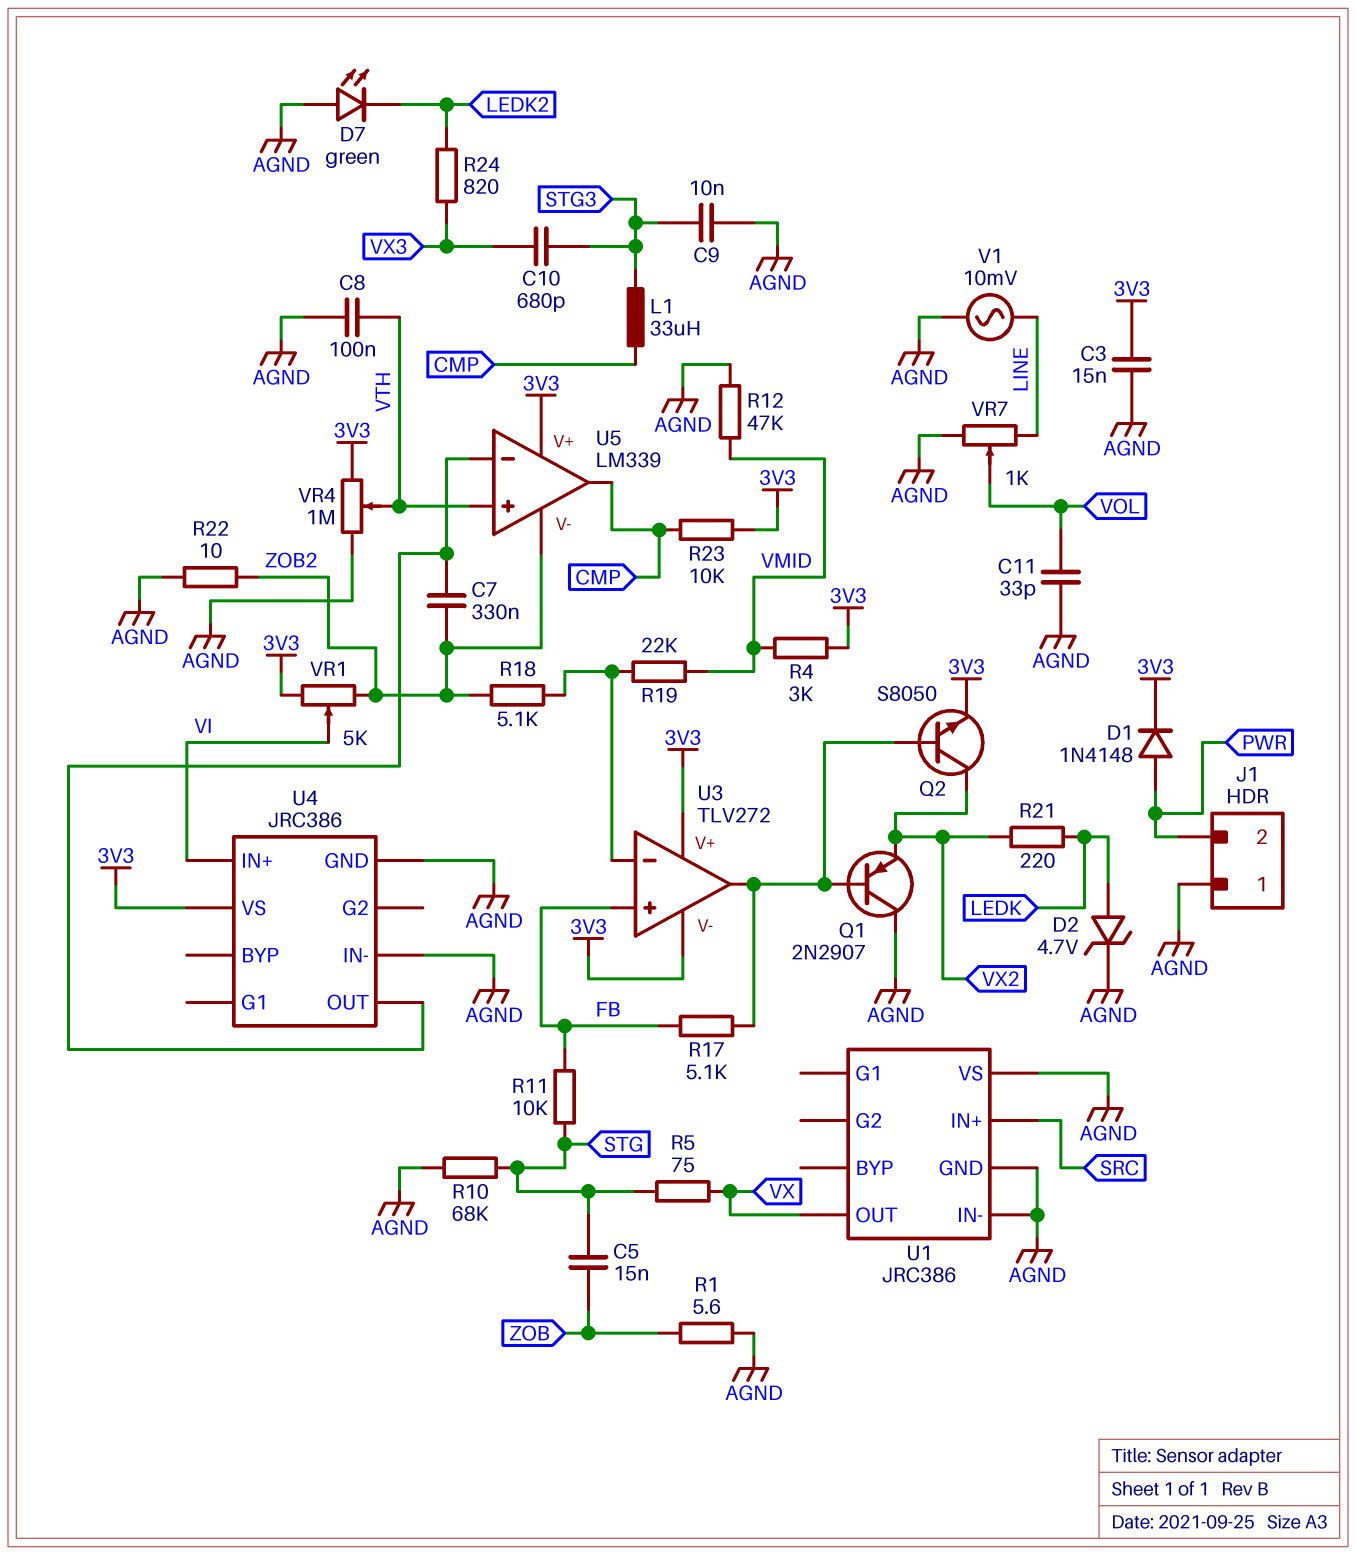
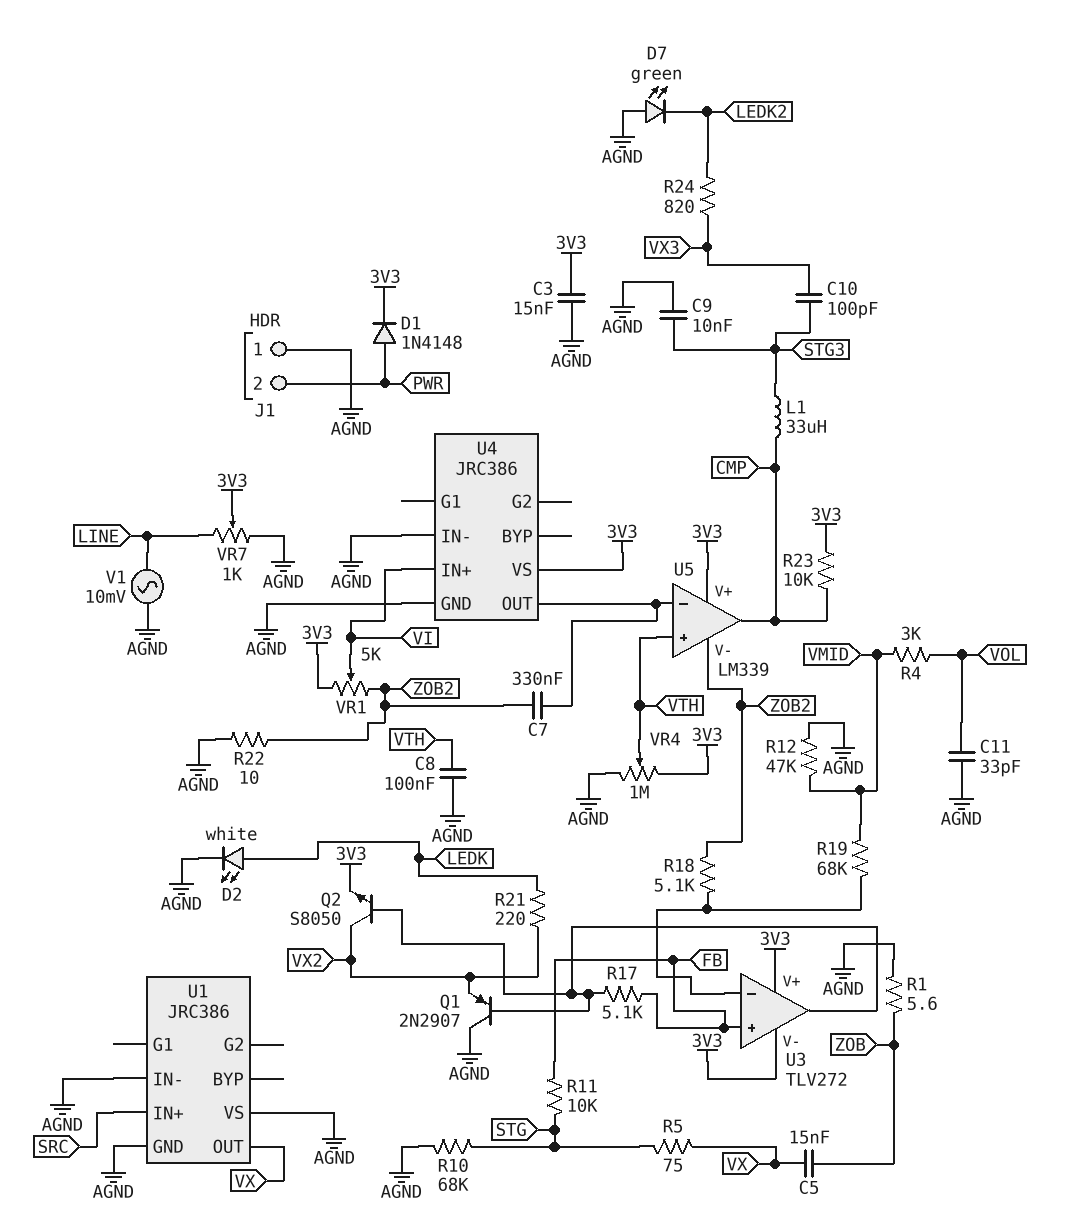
C5: 15nF (STG, ZOB) -> 15nF (VX, ZOB)
C10: 680pF (STG3, VX3) -> 100pF (STG3, VX3)
D2: zener 4.7V (A LEDK, K AGND) -> LED white (A LEDK, K AGND)
R4: 3k (3V3, VMID) -> 3k (VMID, VOL)
R19: 22k (U3/in-, VMID) -> 68k (U3/in-, VMID)
VR7: 1k (AGND, LINE, wiper VOL) -> 1k (AGND, LINE, wiper 3V3)

